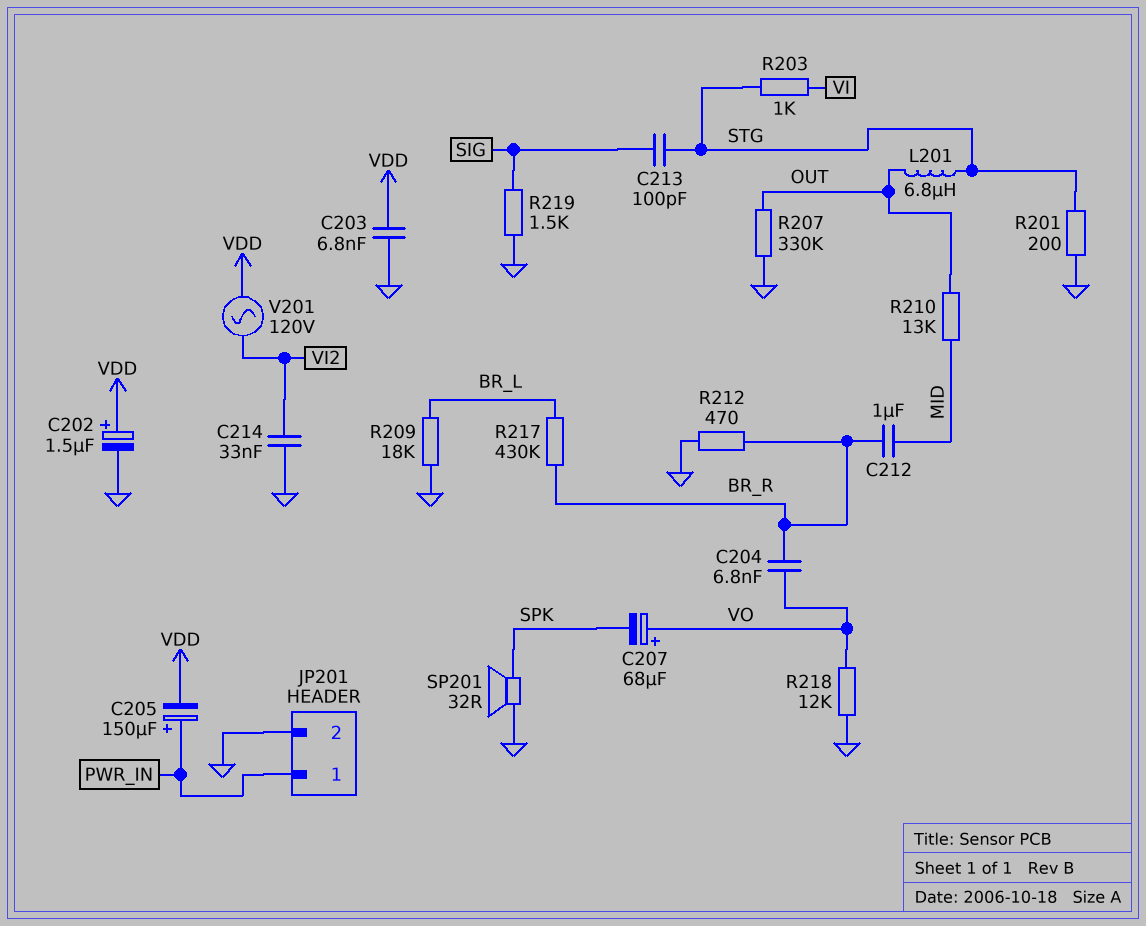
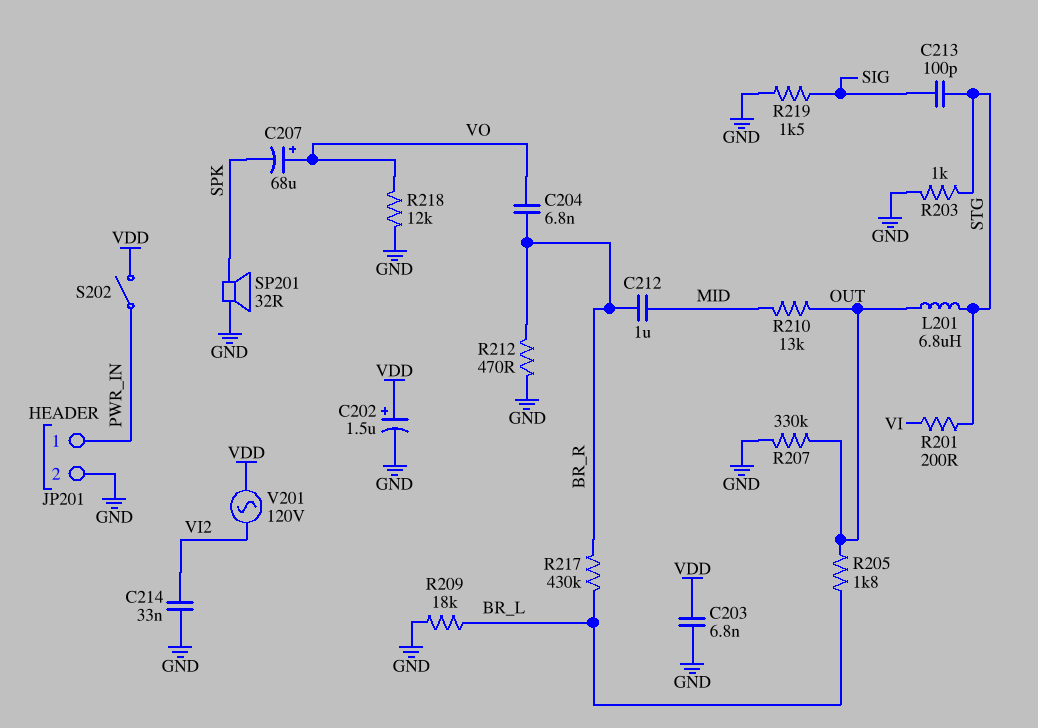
C205: 150uF (plus PWR_IN, minus VDD) -> none
R201: 200 (GND, STG) -> 200 (STG, VI)
R203: 1k (STG, VI) -> 1k (GND, STG)
R205: none -> 1.8k (BR_L, OUT)
S202: none -> switch (PWR_IN, VDD)

